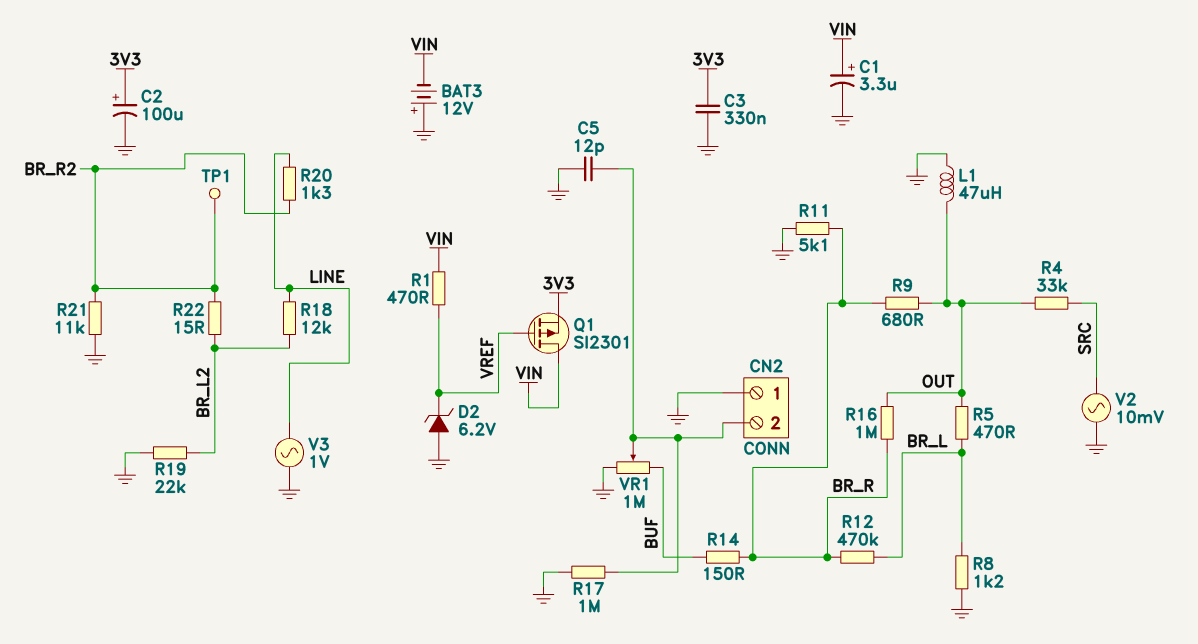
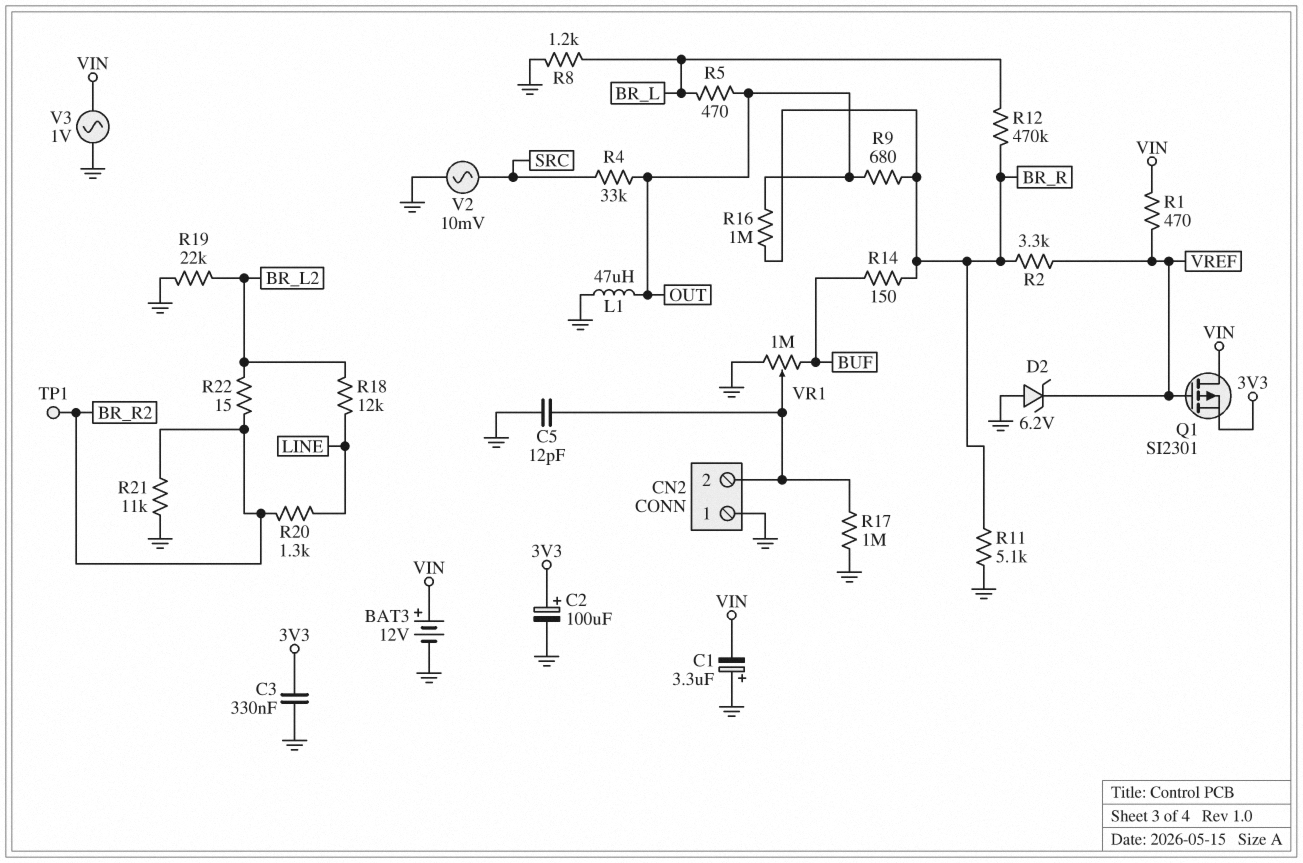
BAT3: 12V (plus GND, minus VIN) -> 12V (plus VIN, minus GND)
C1: 3.3uF (plus VIN, minus GND) -> 3.3uF (plus GND, minus VIN)
R2: none -> 3.3k (BR_R, VREF)
V3: AC 1V (GND, LINE) -> AC 1V (GND, VIN)

